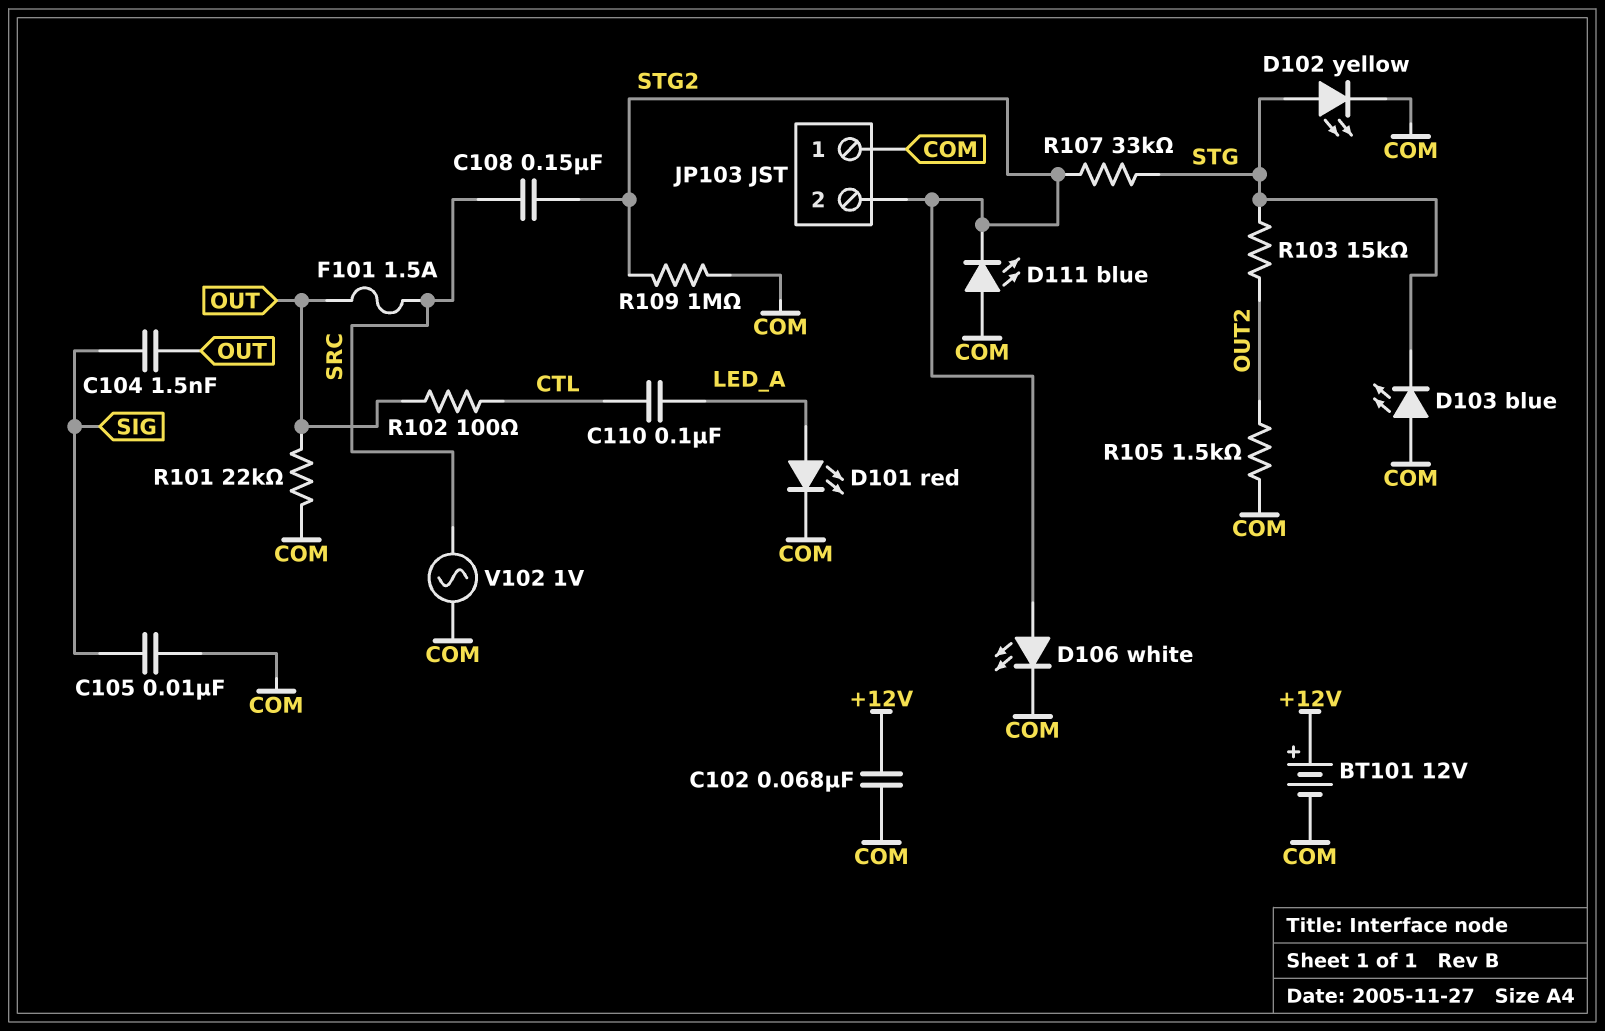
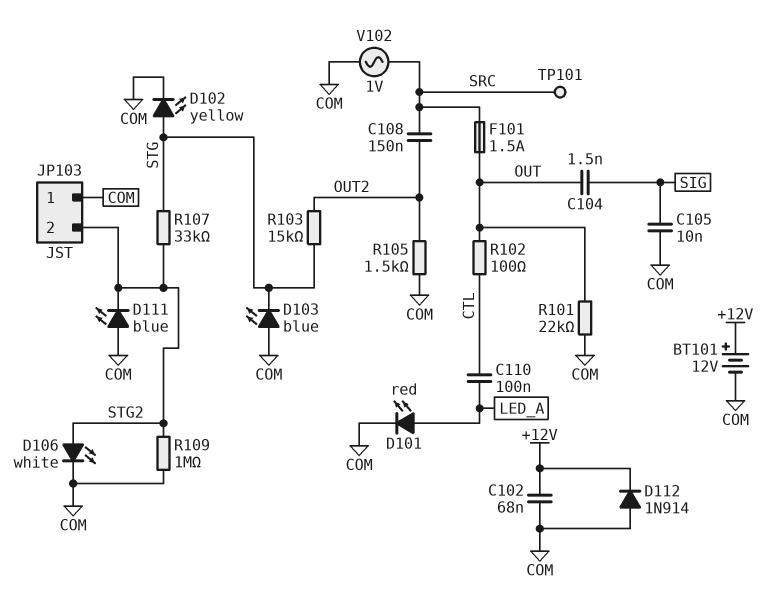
C108: 150nF (SRC, STG2) -> 150nF (OUT2, SRC)
D112: none -> diode 1N914 (A COM, K +12V)
TP101: none -> test point (SRC)

